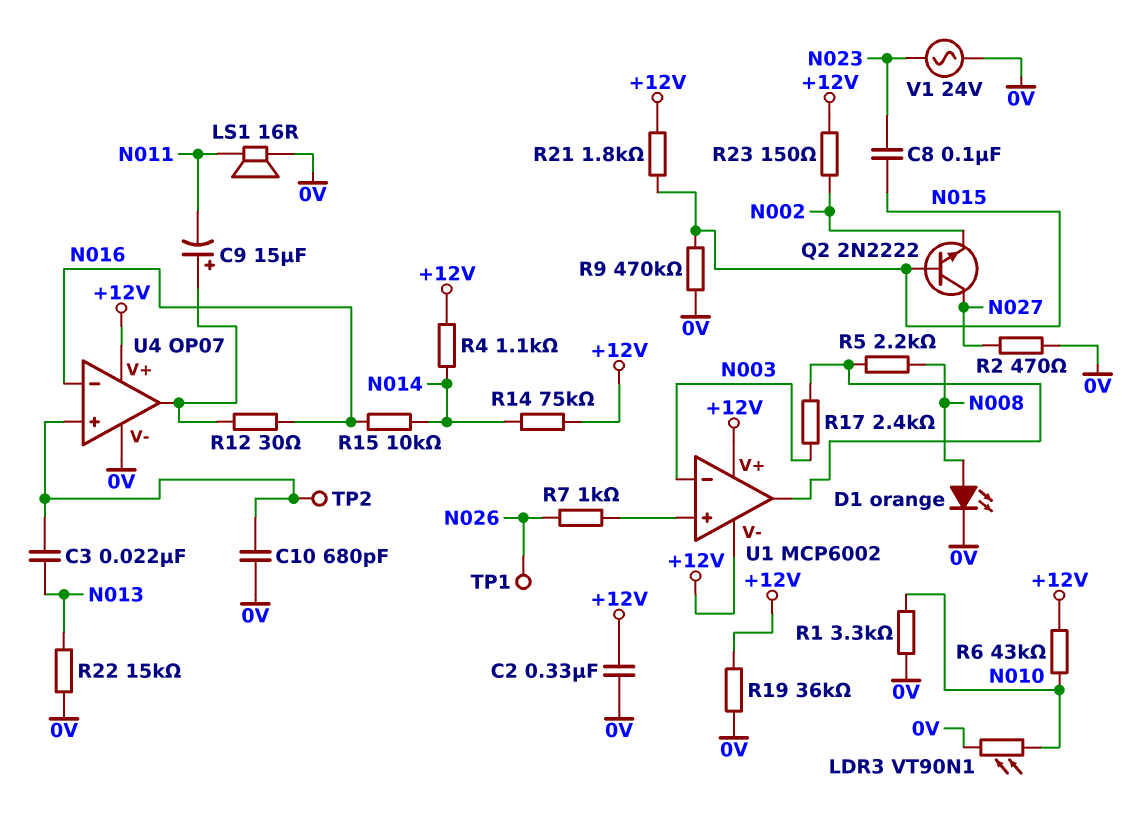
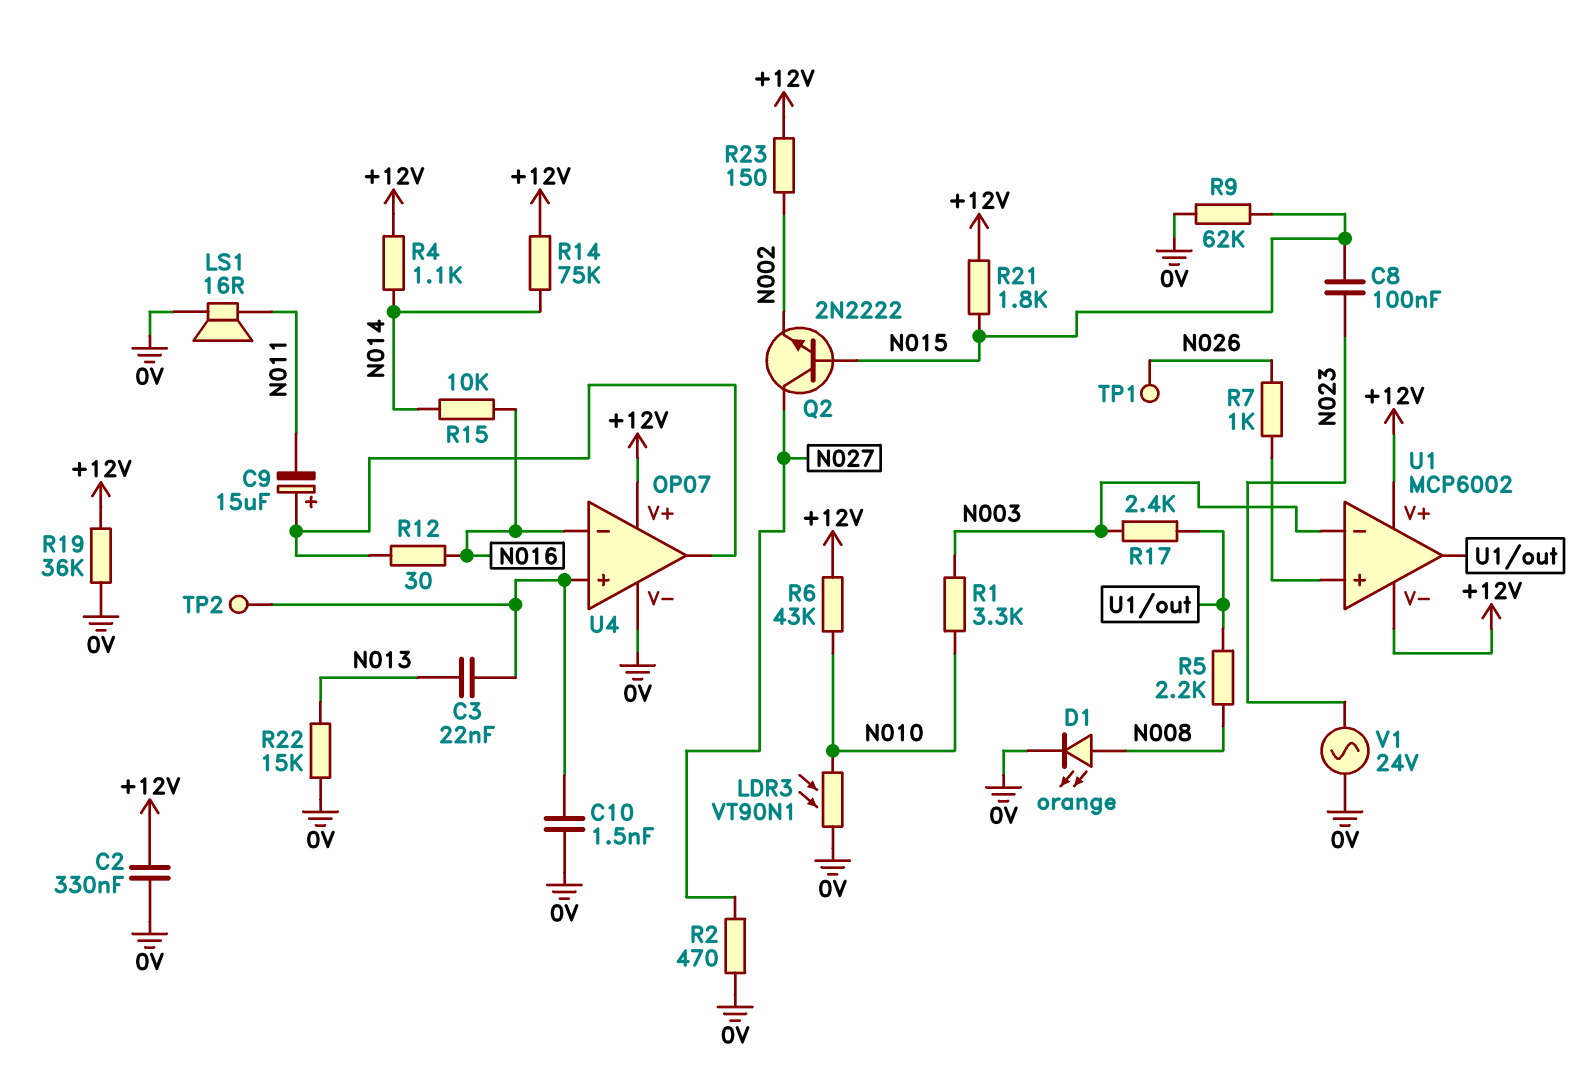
C10: 680pF (0V, U4/in+) -> 1.5nF (0V, U4/in+)
R1: 3.3k (0V, N010) -> 3.3k (N003, N010)
R9: 470k (0V, N015) -> 62k (0V, N015)

